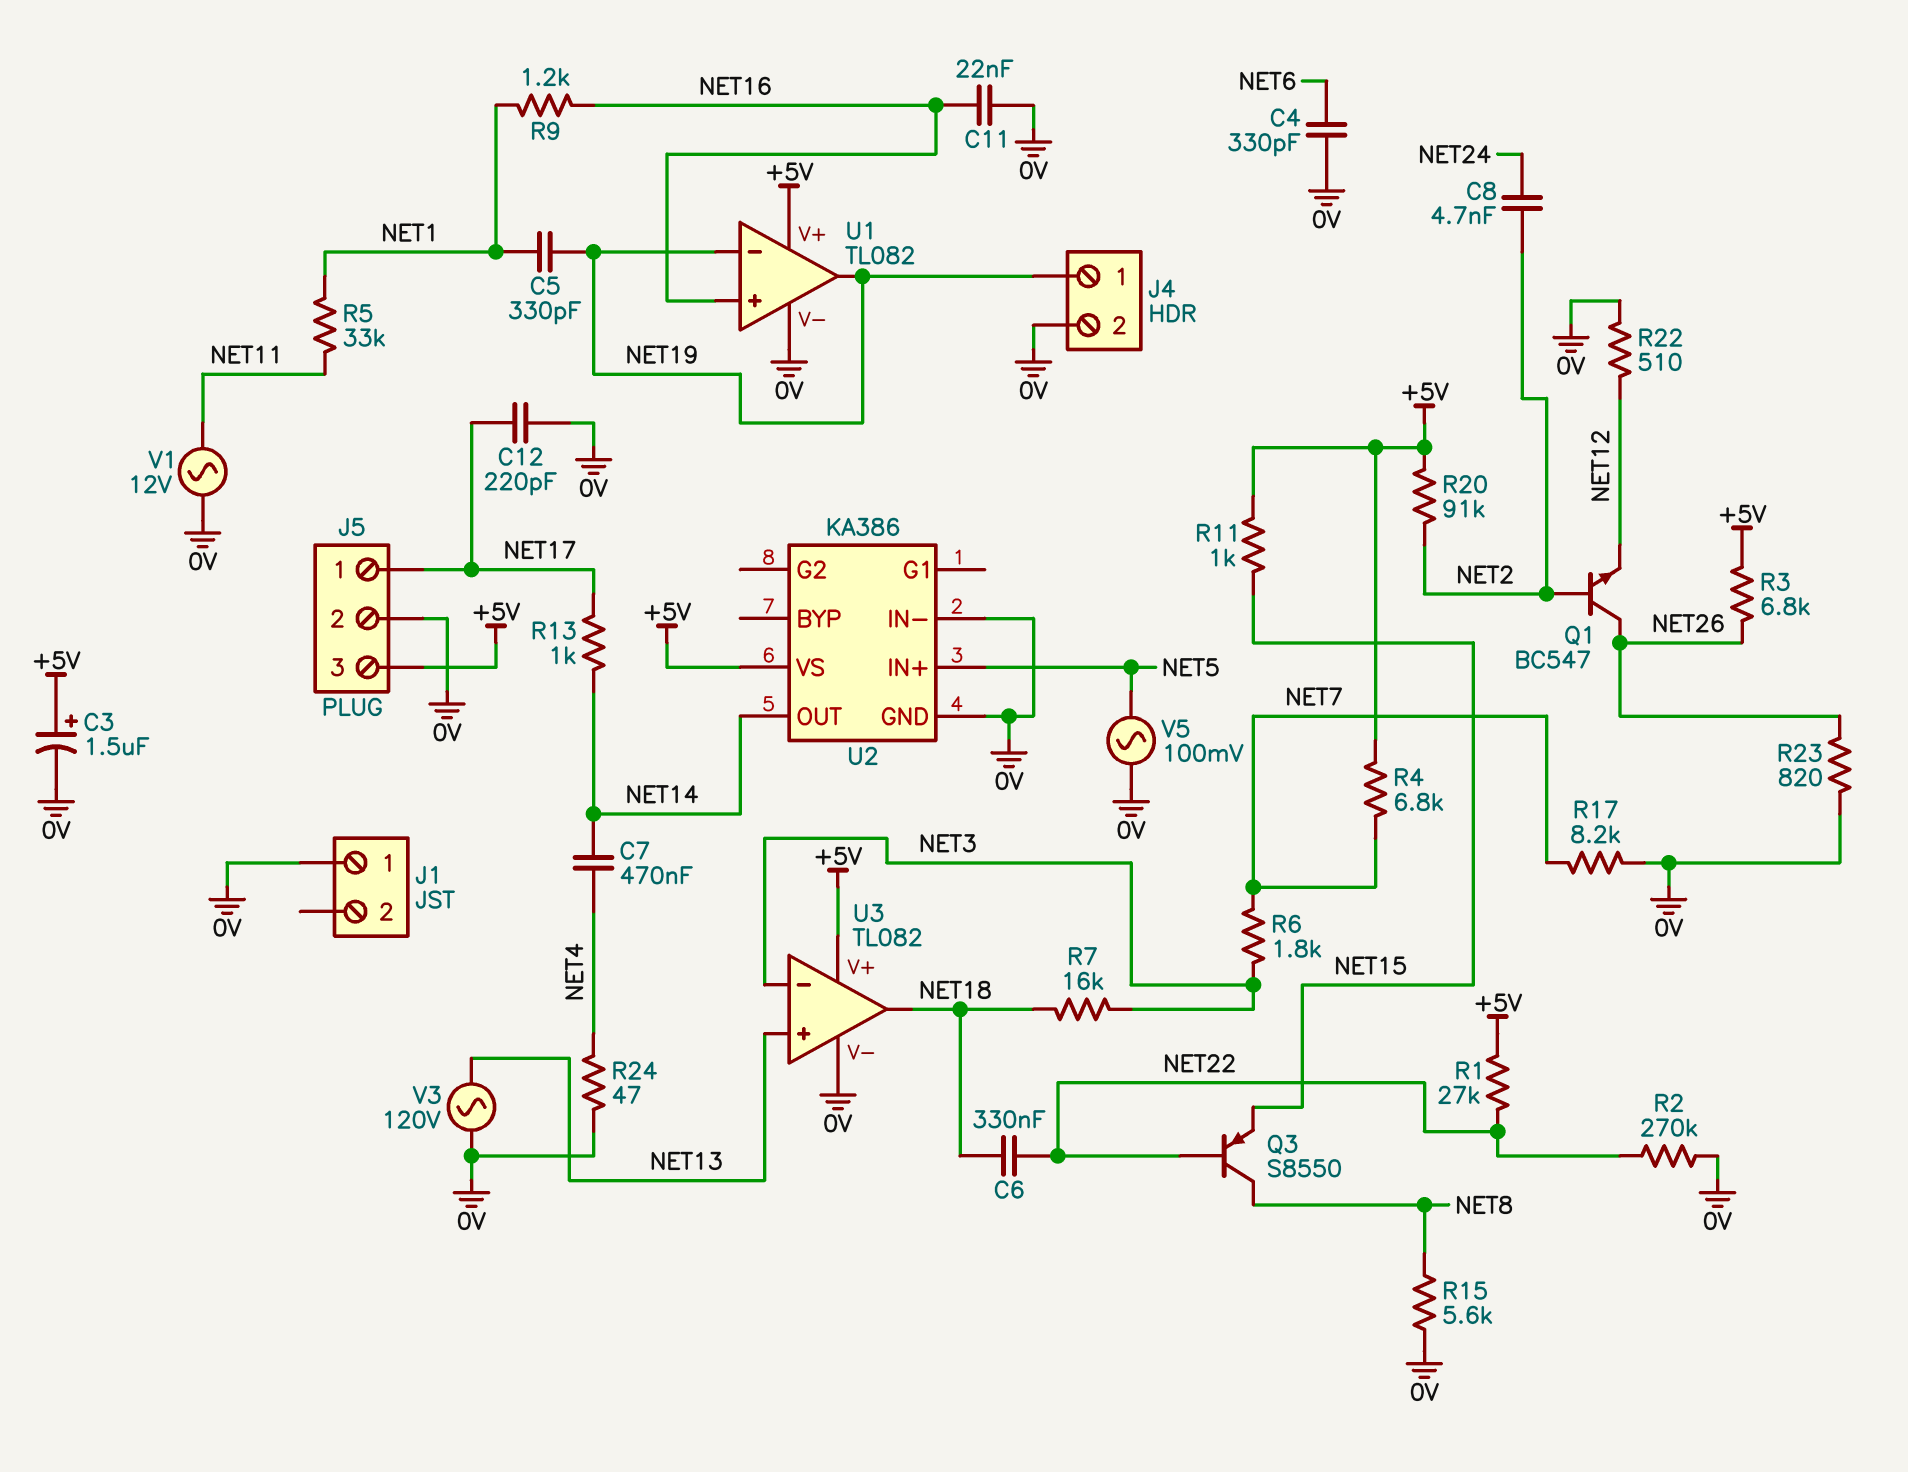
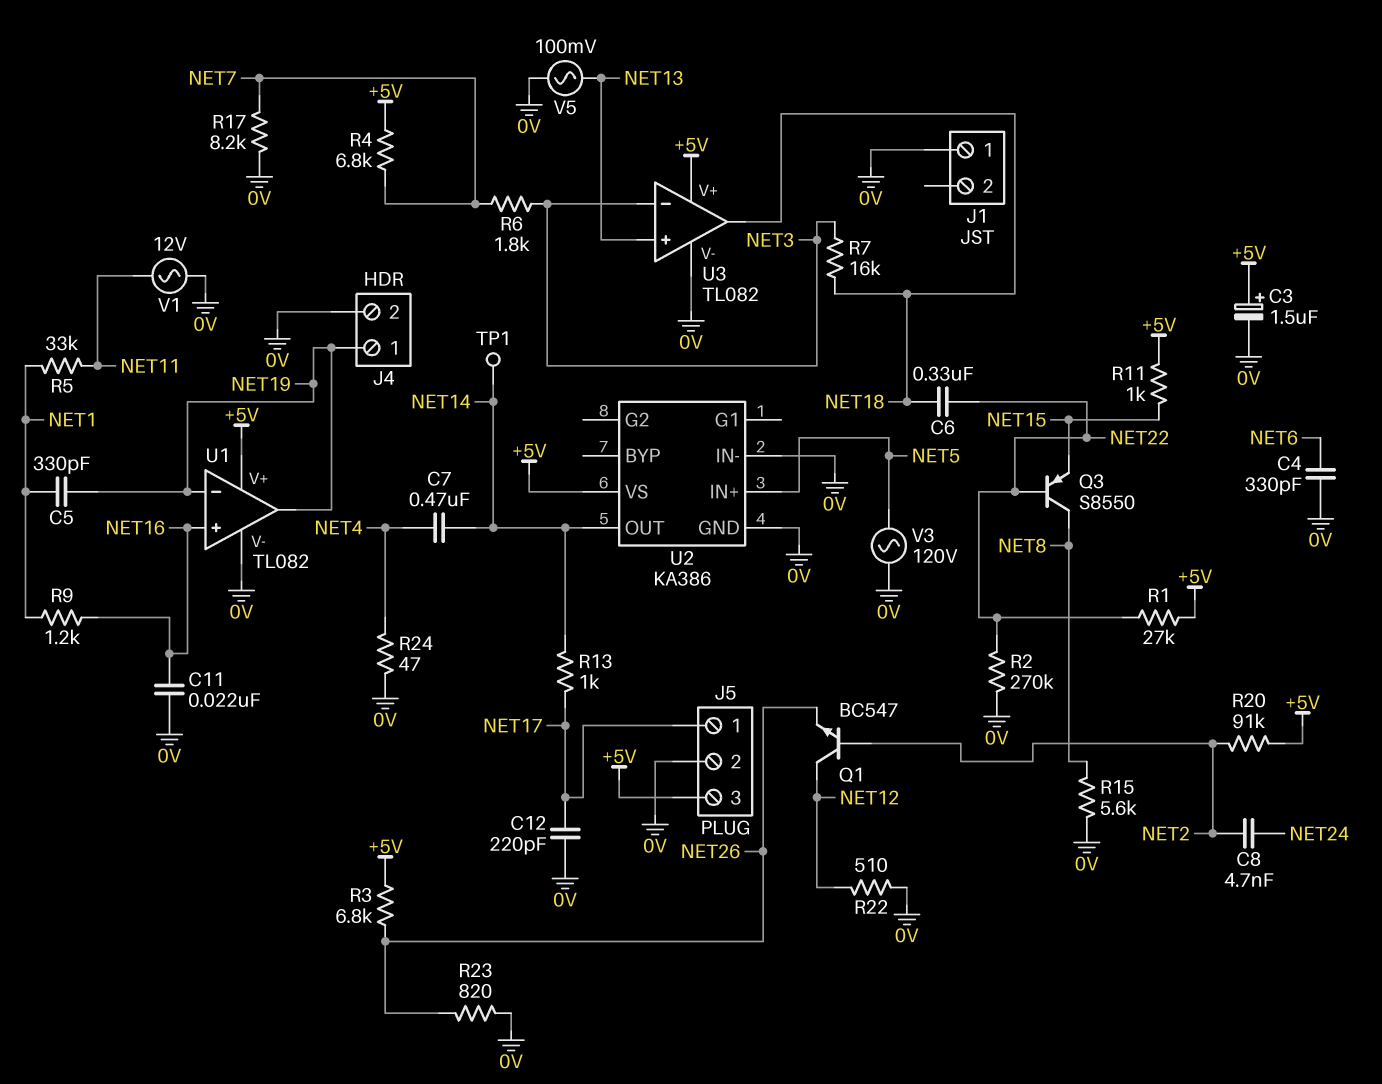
Q1: NPN BC547 (B NET2, C NET26, E NET12) -> NPN BC547 (B NET2, C NET12, E NET26)
TP1: none -> test point (NET14)
V3: AC 120V (0V, NET13) -> AC 120V (0V, NET5)
V5: AC 100mV (0V, NET5) -> AC 100mV (0V, NET13)

